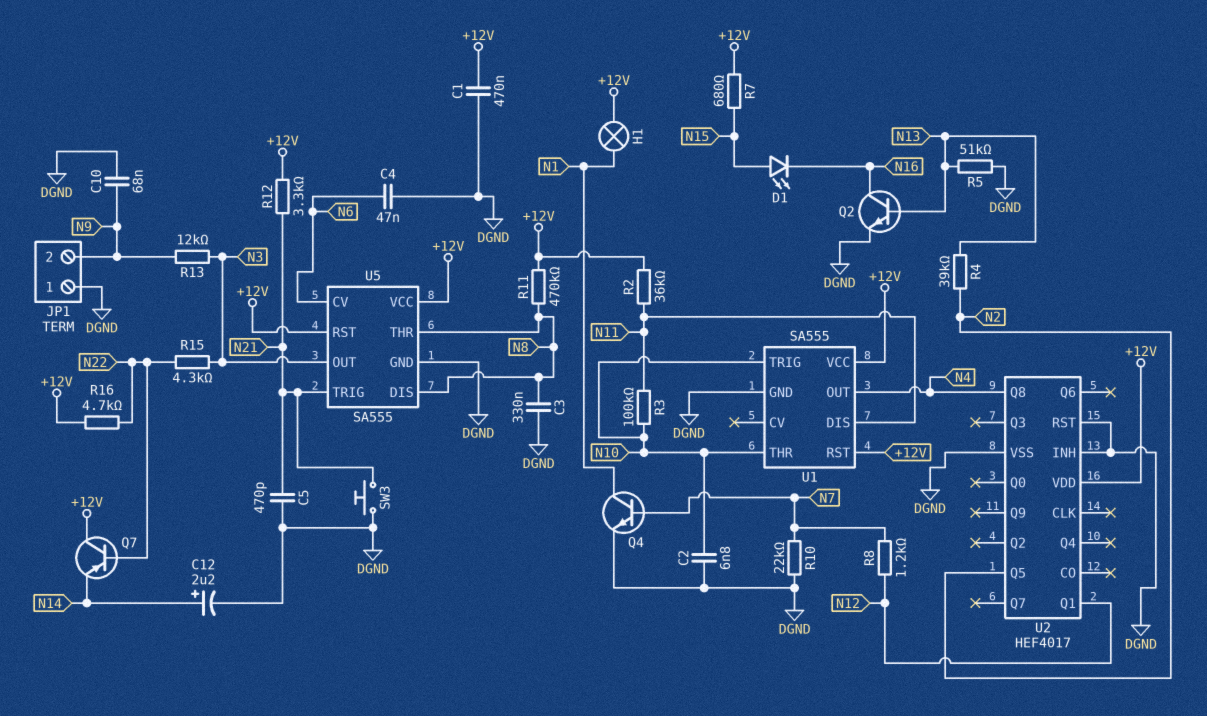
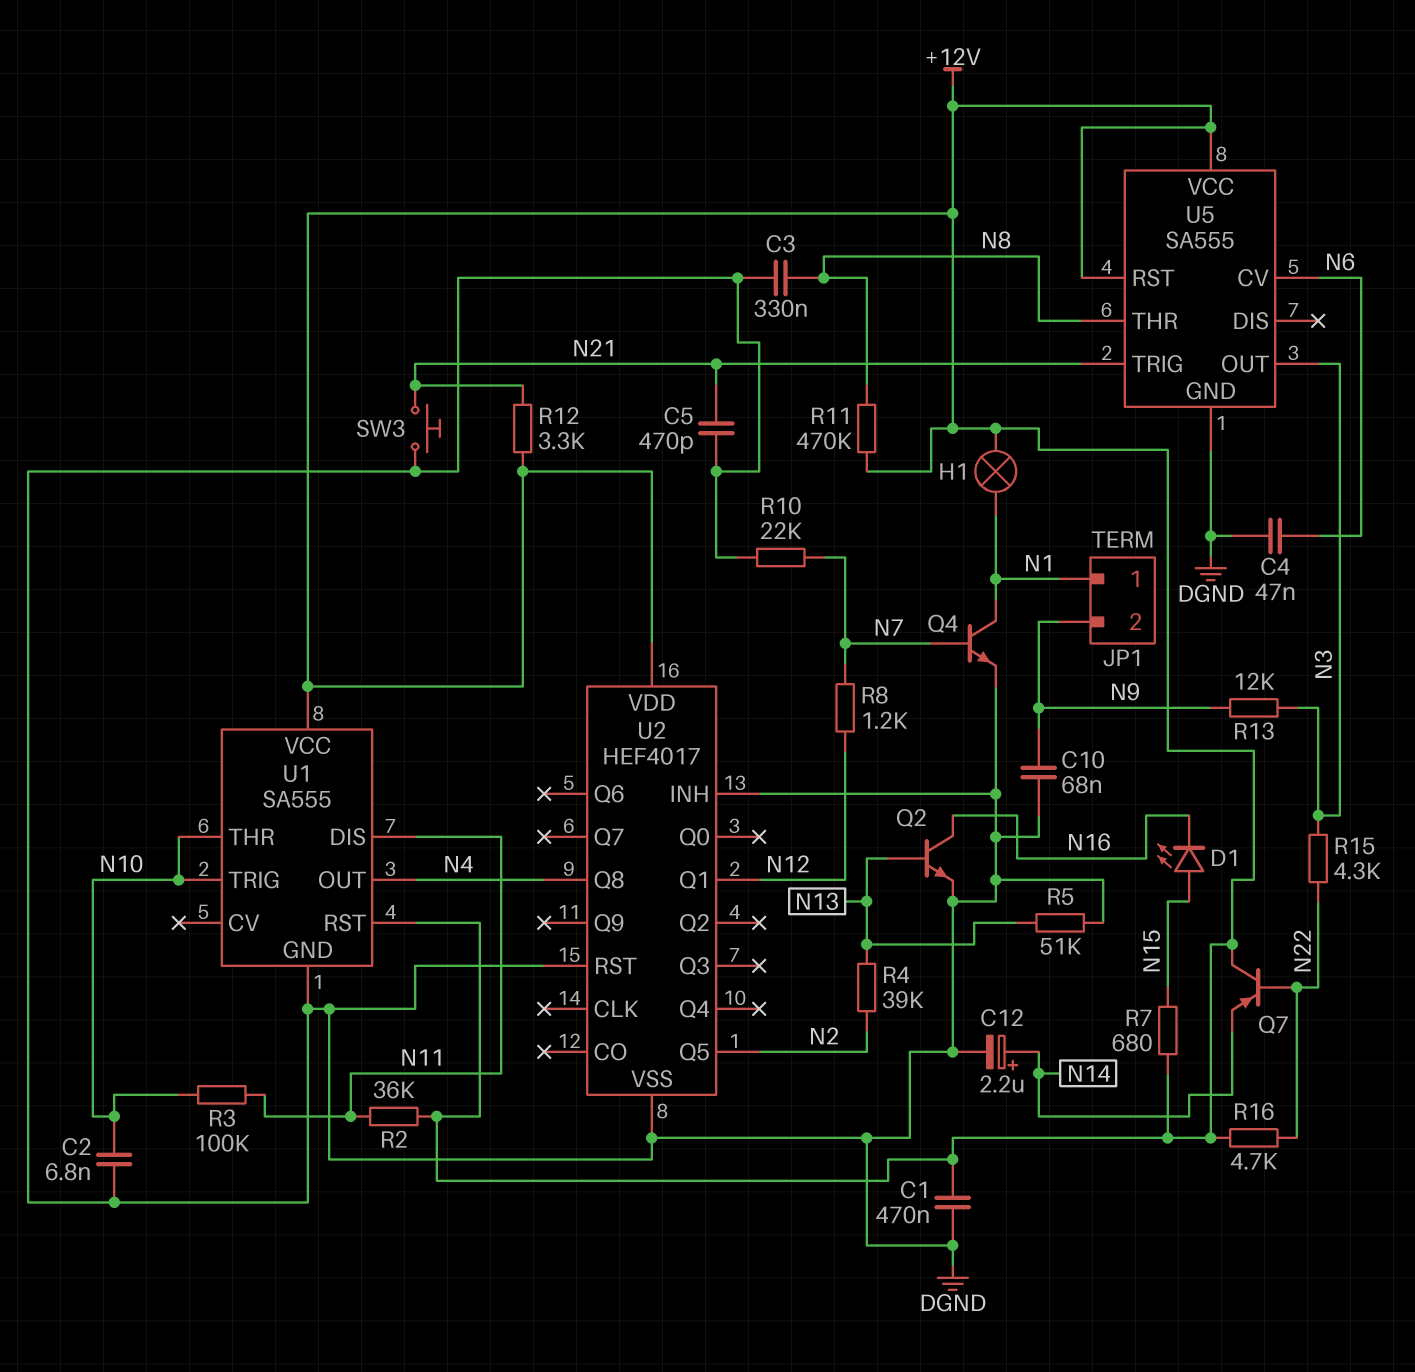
JP1 pin 1: DGND -> N1
U5 pin DIS: N8 -> none

